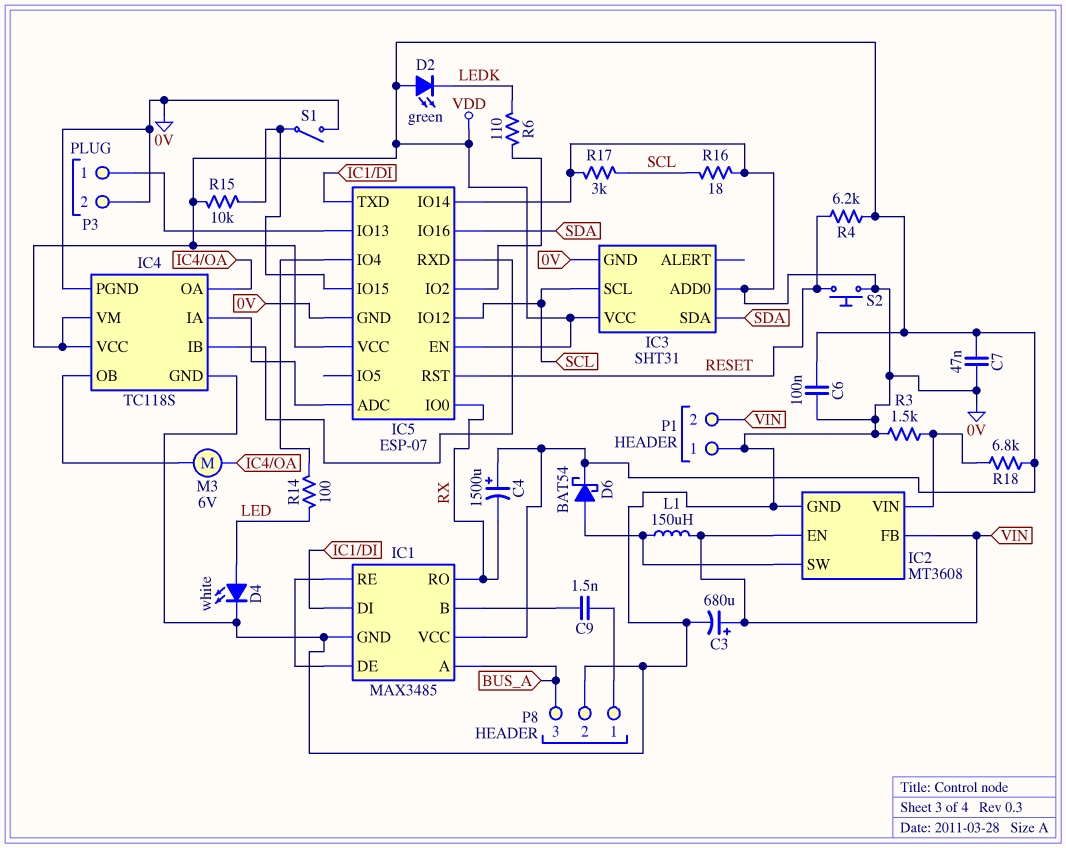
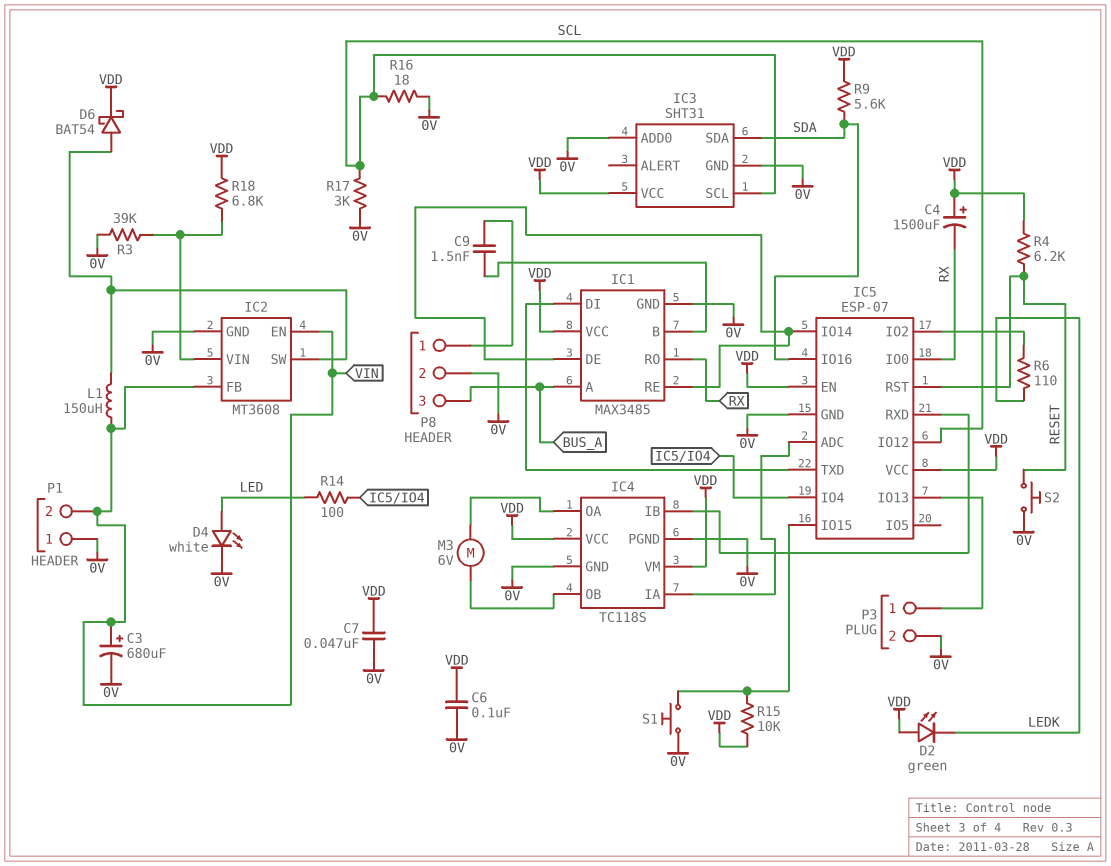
IC5 pin IO14: 0V -> IC1/DE
R3: 1.5k (0V, IC2/VIN) -> 39k (0V, IC2/VIN)
R9: none -> 5.6k (SDA, VDD)
S1: switch (0V, IC5/IO15) -> button (0V, IC5/IO15)

